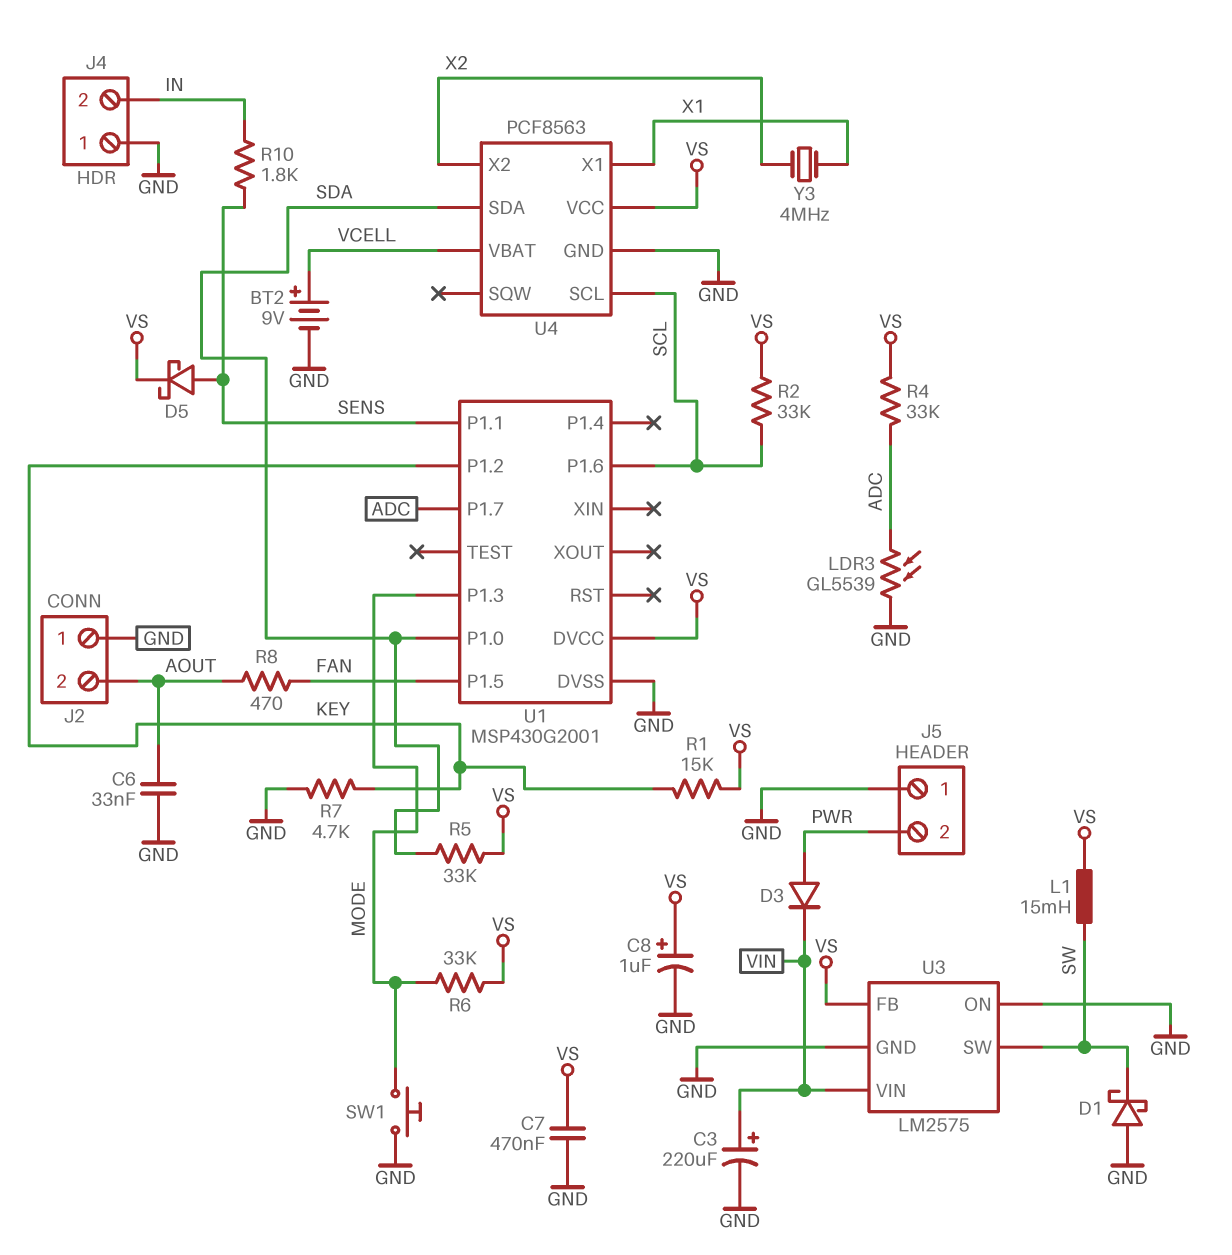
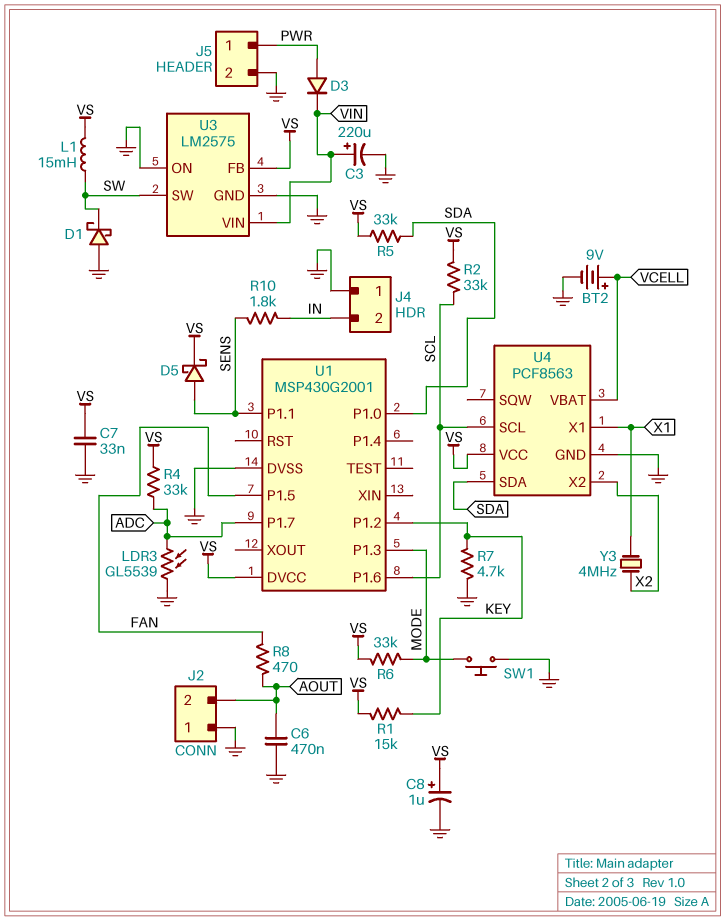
C6: 33nF (AOUT, GND) -> 470nF (AOUT, GND)
C7: 470nF (GND, VS) -> 33nF (GND, VS)
J5 pin 1: GND -> PWR
J5 pin 2: PWR -> GND

